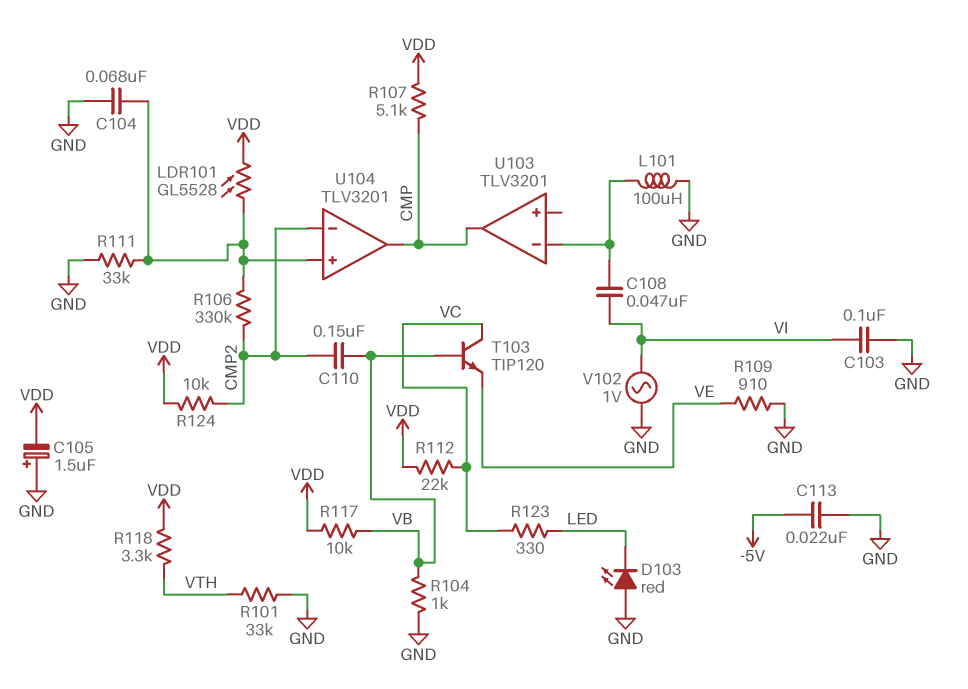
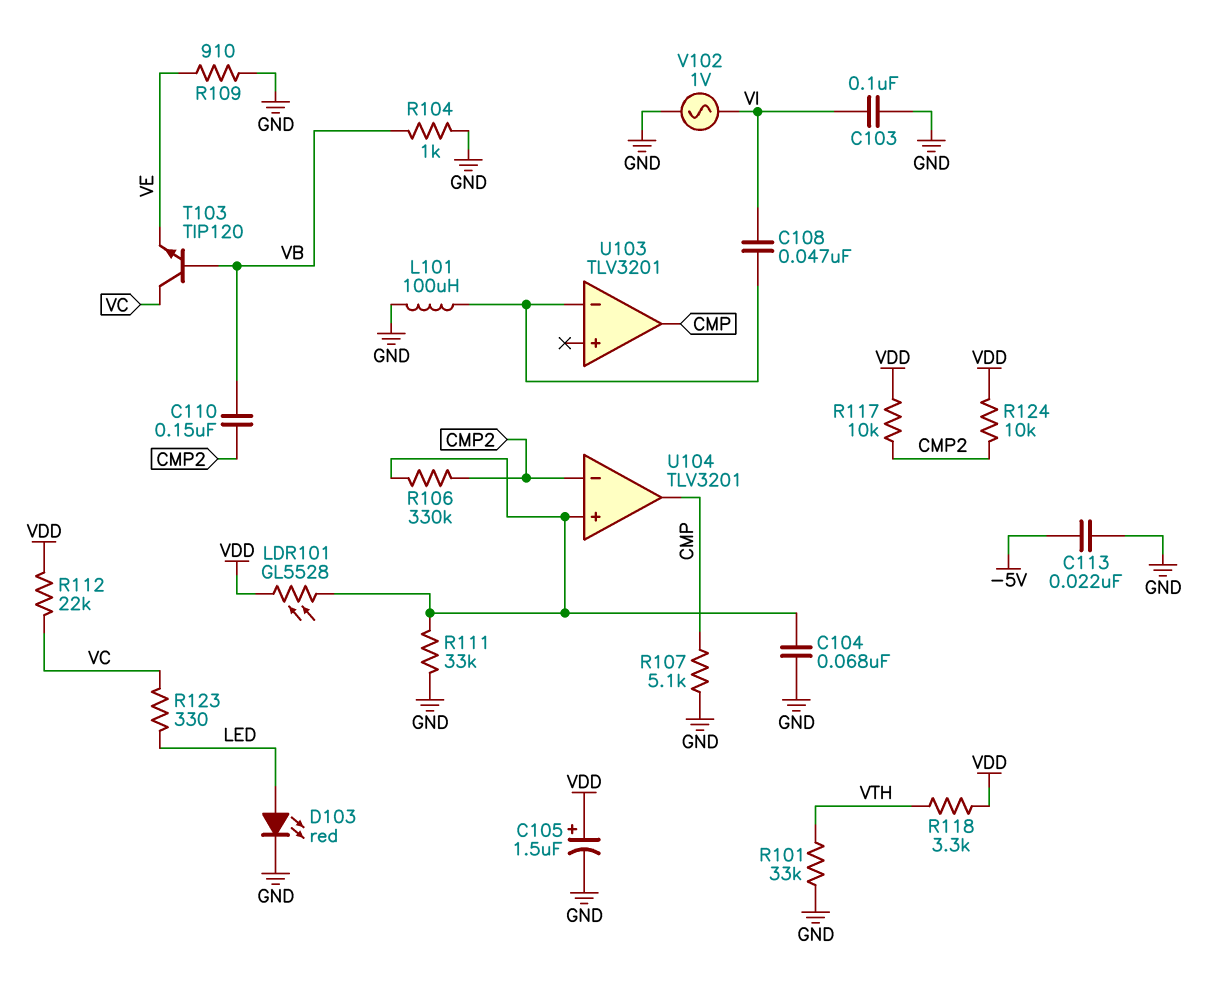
C105: 1.5uF (plus GND, minus VDD) -> 1.5uF (plus VDD, minus GND)
D103: LED red (A GND, K LED) -> LED red (A LED, K GND)
R107: 5.1k (CMP, VDD) -> 5.1k (CMP, GND)
R117: 10k (VB, VDD) -> 10k (CMP2, VDD)

